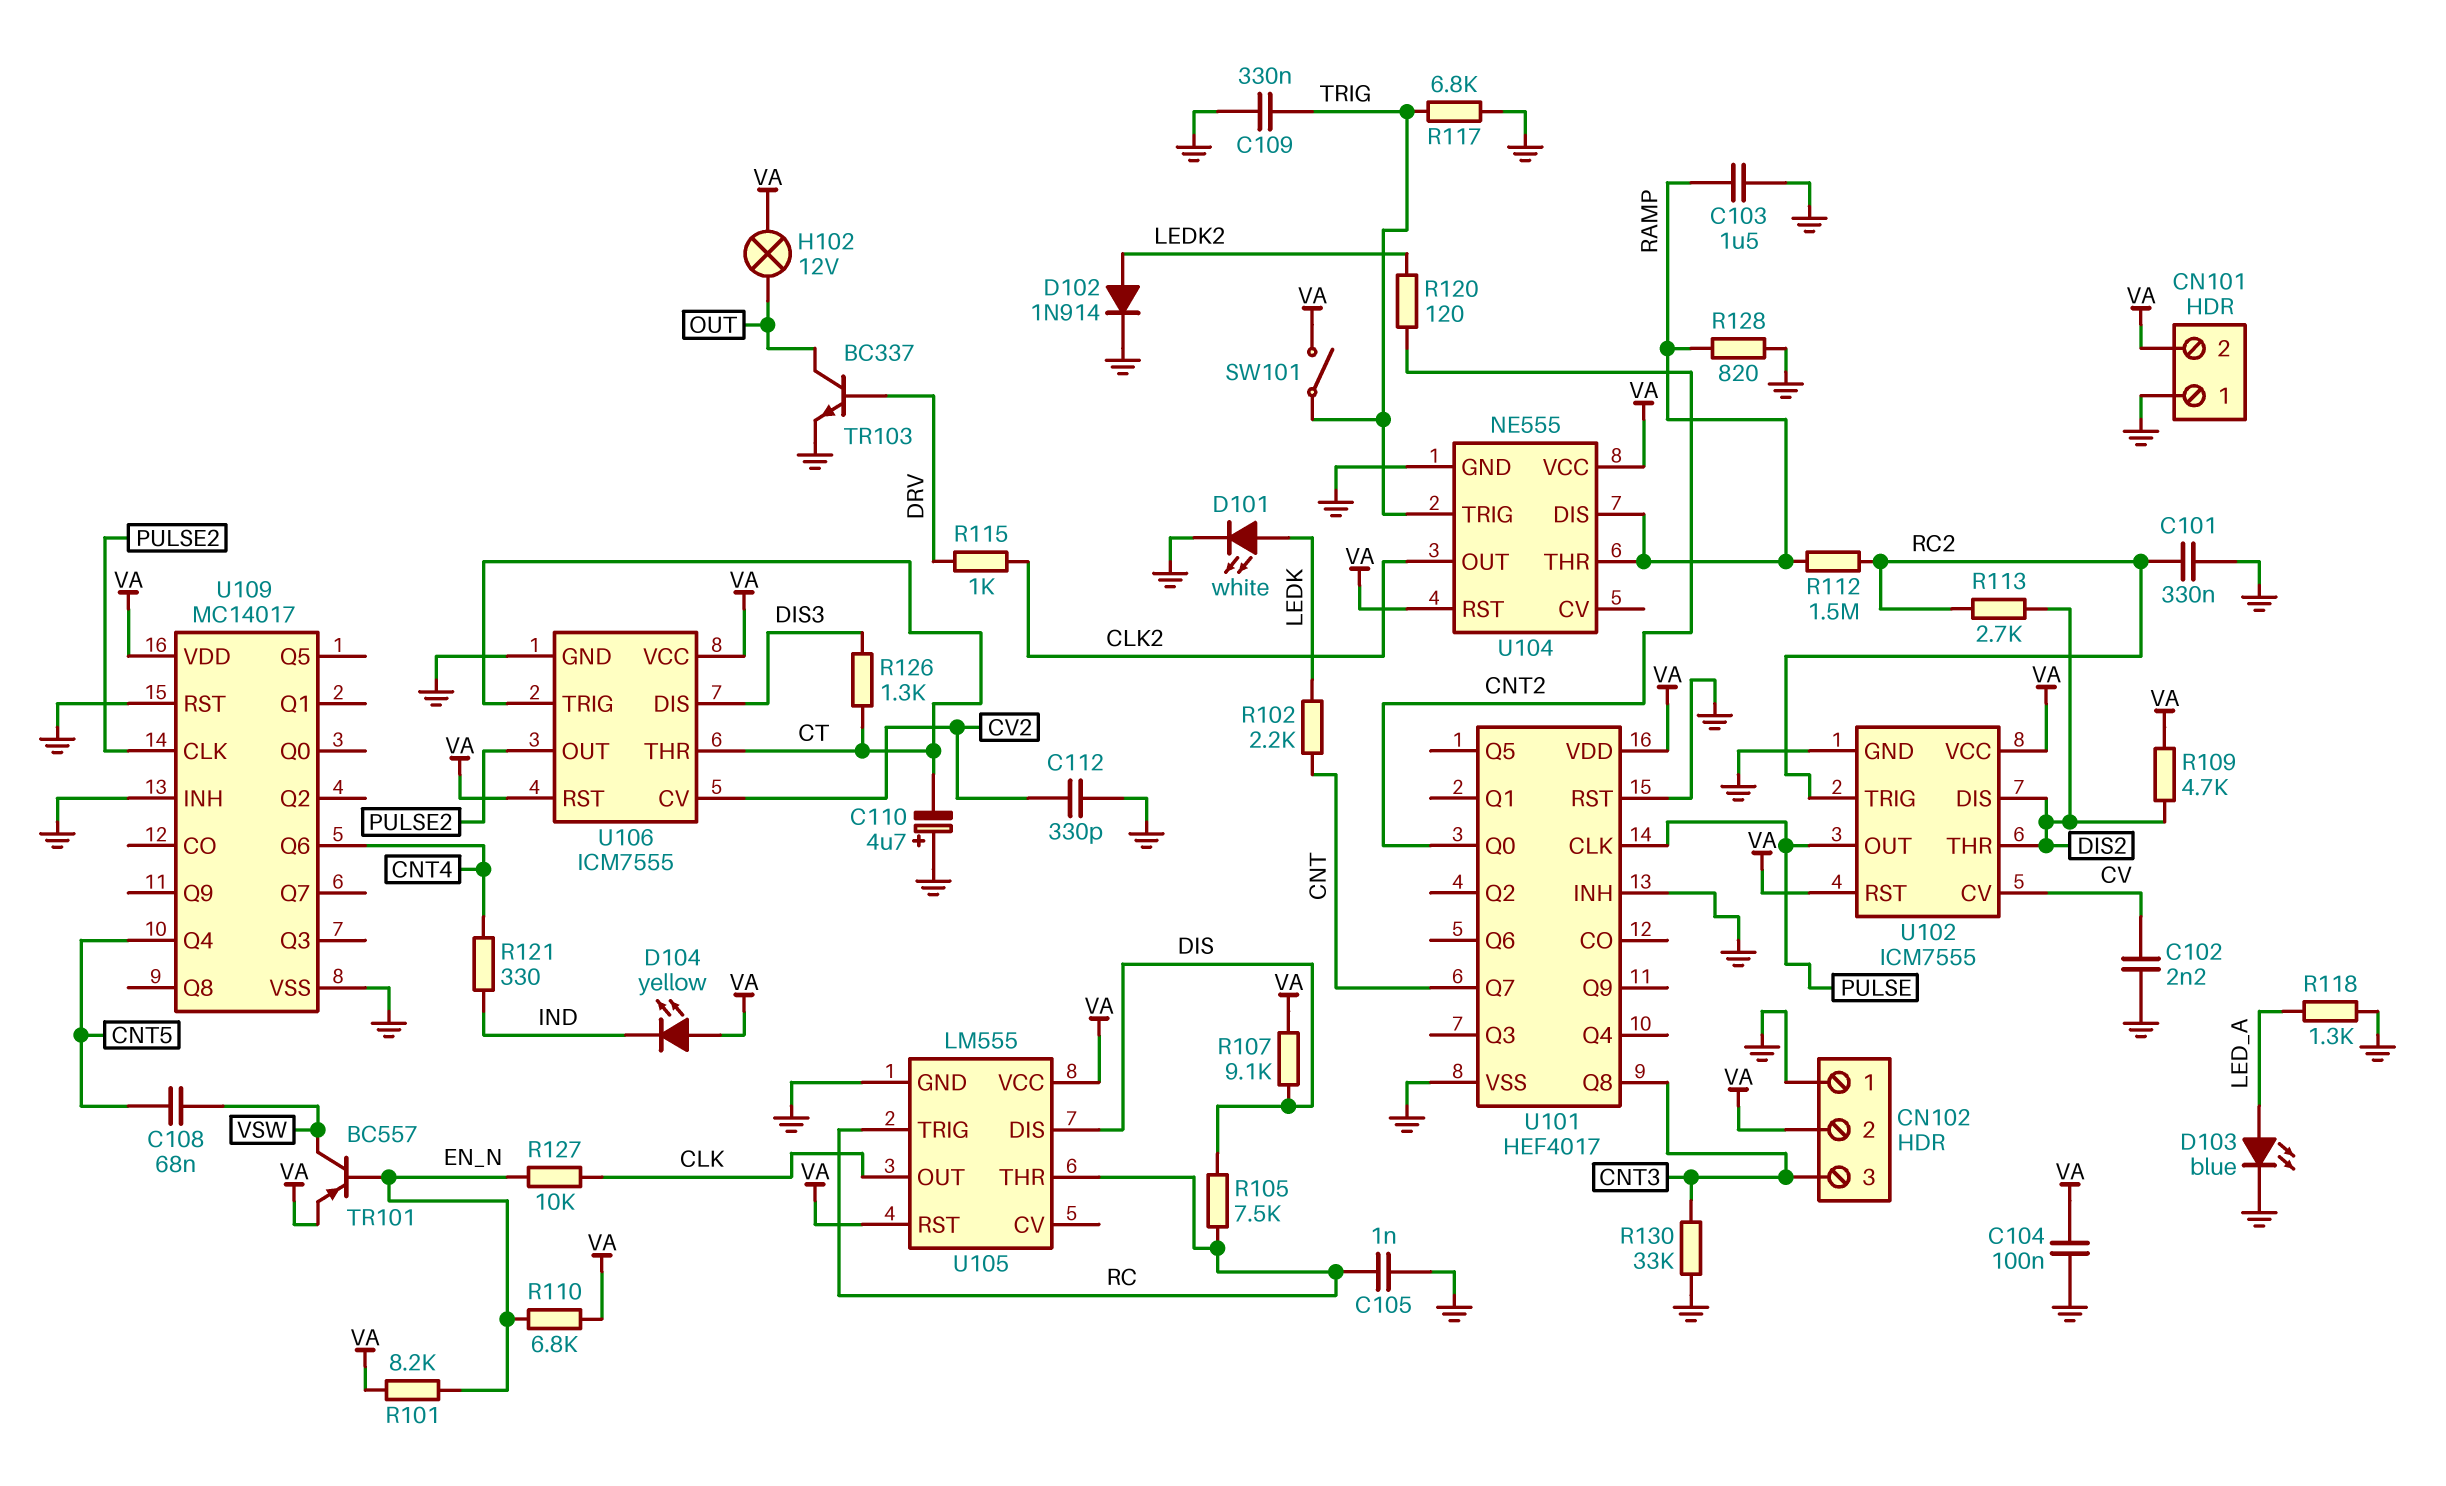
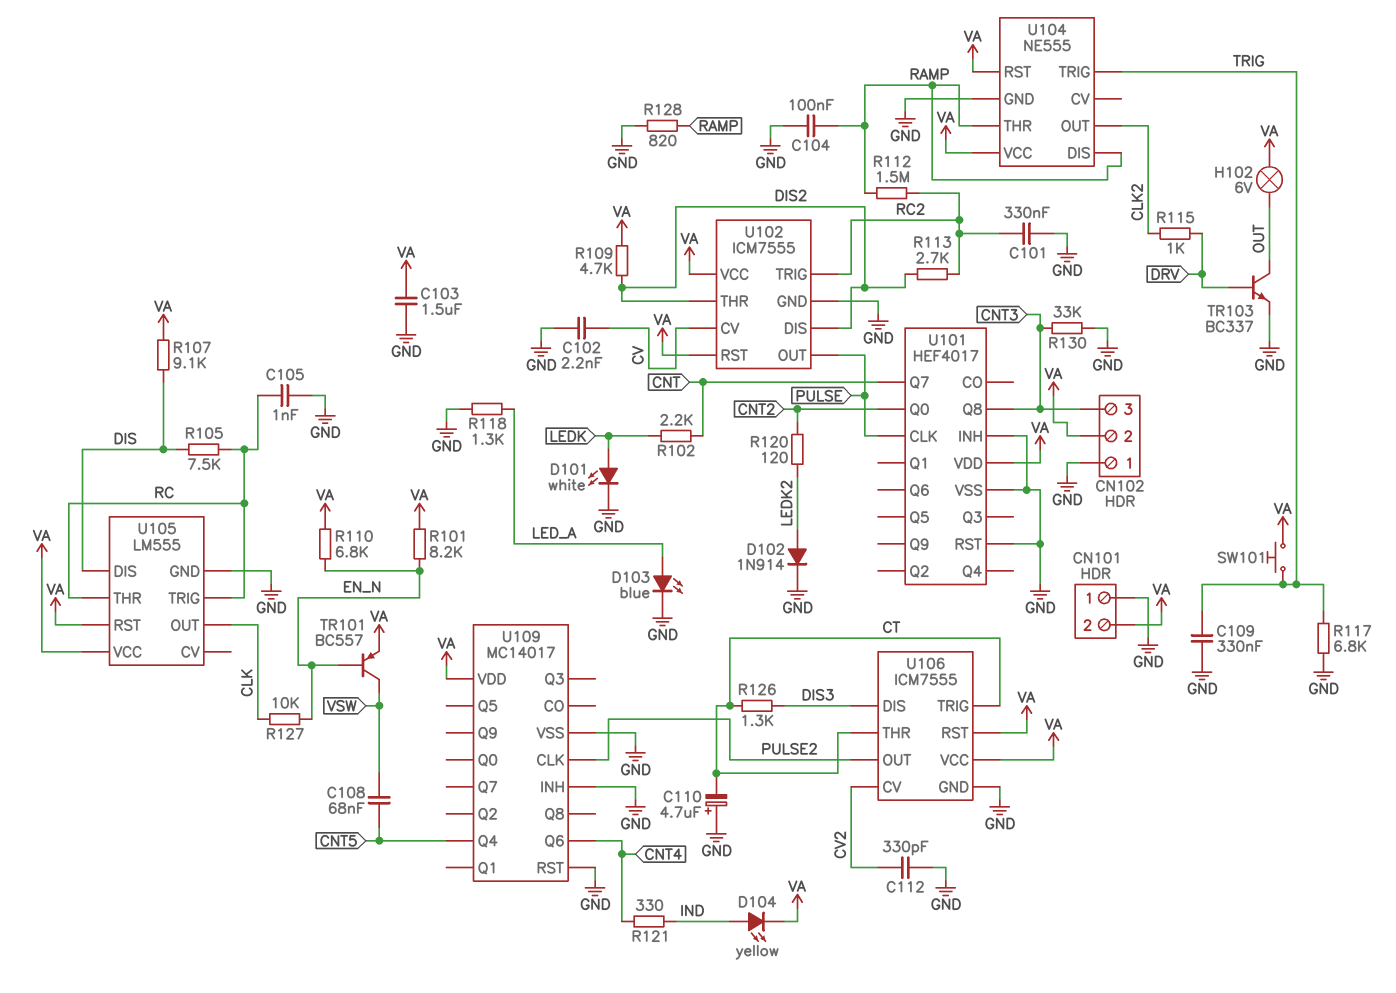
C103: 1.5uF (GND, RAMP) -> 1.5uF (GND, VA)
C104: 100nF (GND, VA) -> 100nF (GND, RAMP)
D104: LED yellow (A VA, K IND) -> LED yellow (A IND, K VA)
H102: lamp 12V (OUT, VA) -> lamp 6V (OUT, VA)
SW101: switch (TRIG, VA) -> button (TRIG, VA)

